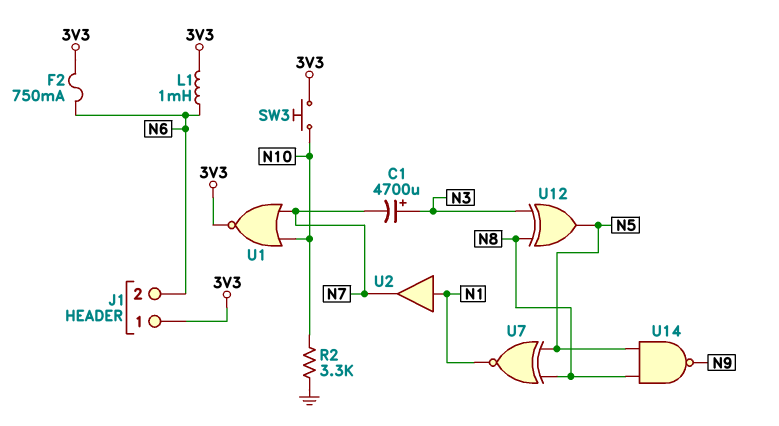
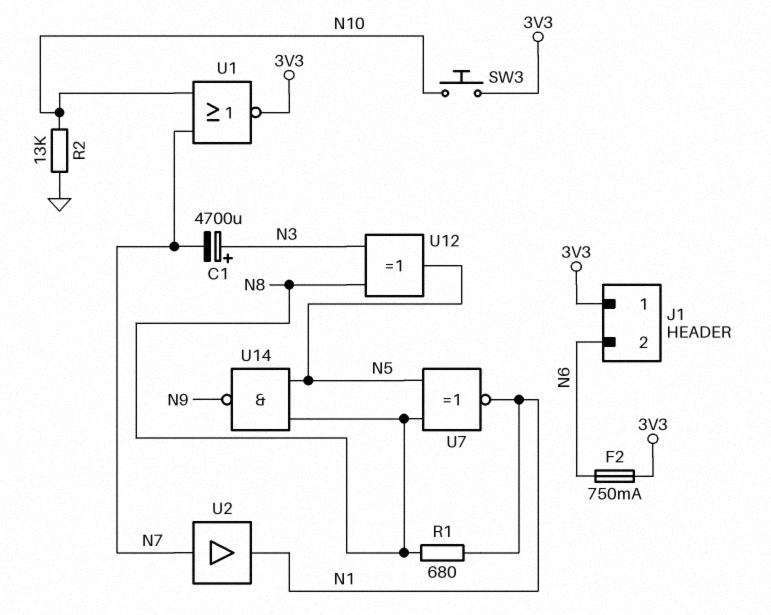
L1: 1mH (3V3, N6) -> none
R1: none -> 680 (N1, N8)
R2: 3.3k (GND, N10) -> 13k (GND, N10)
U2: buffer (in N1, out N7) -> buffer (in N7, out N1)

